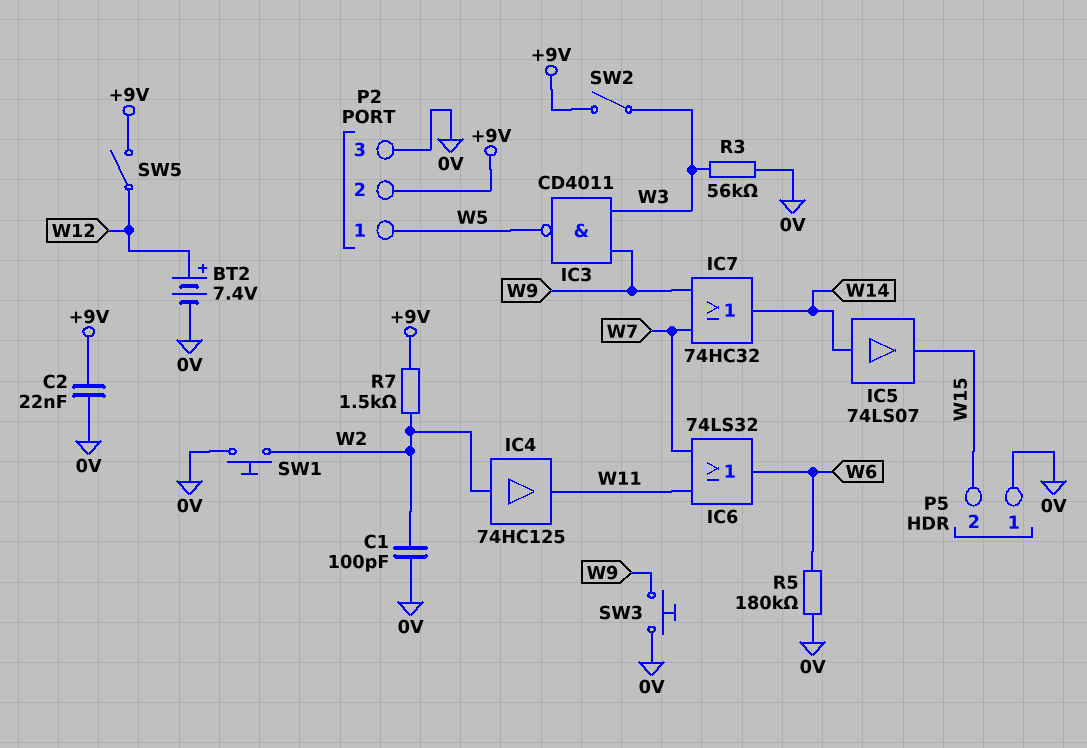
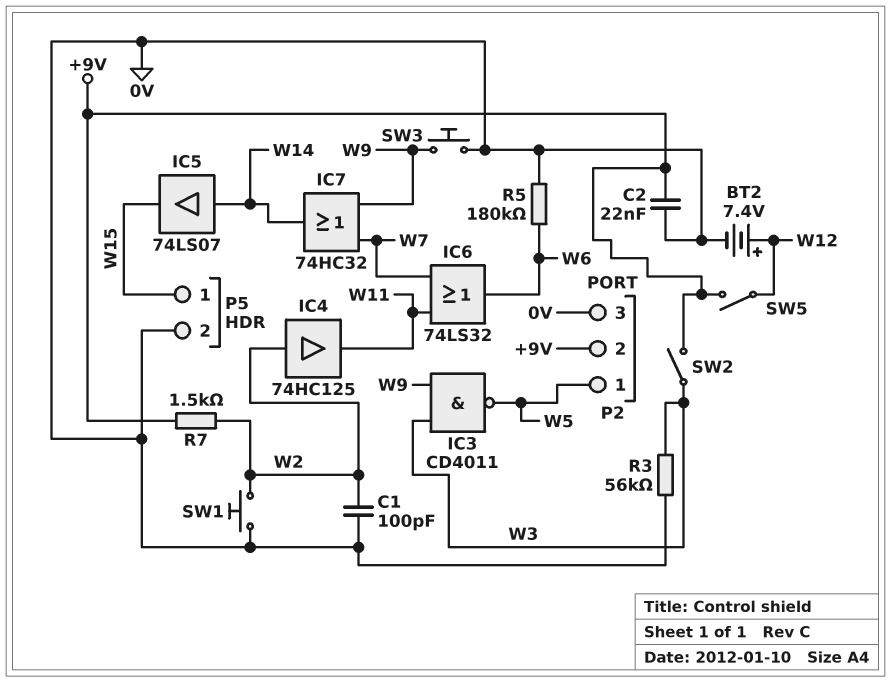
P5 pin 1: 0V -> W15
P5 pin 2: W15 -> 0V

